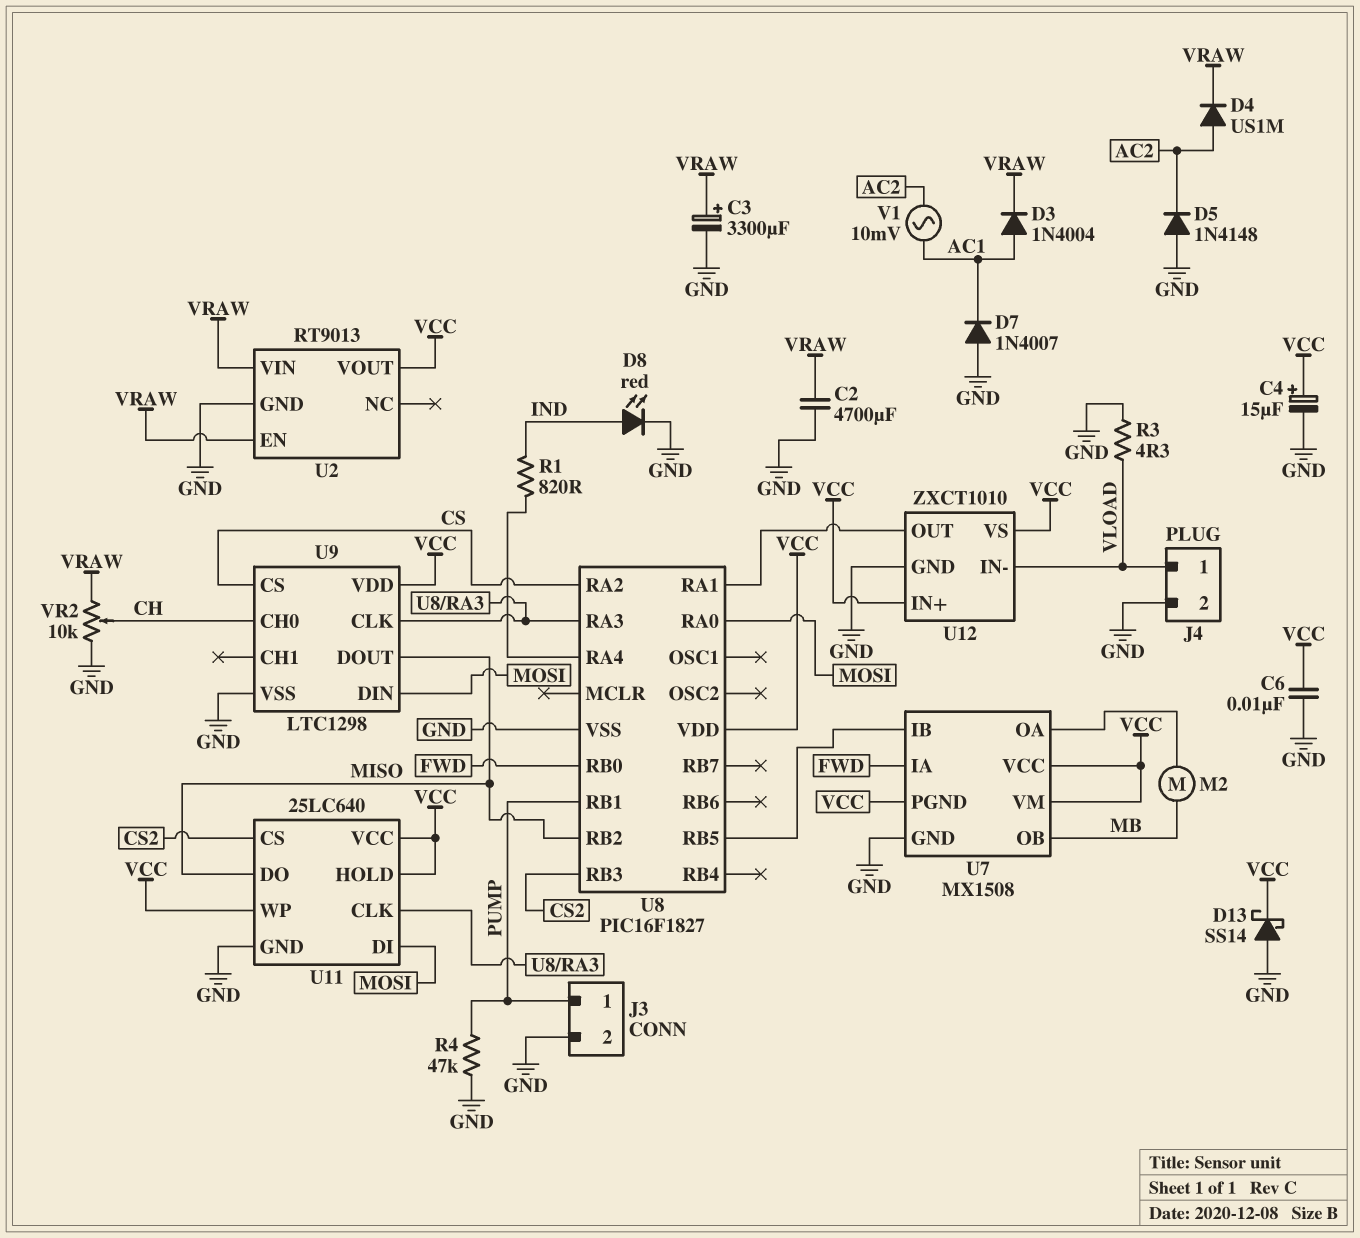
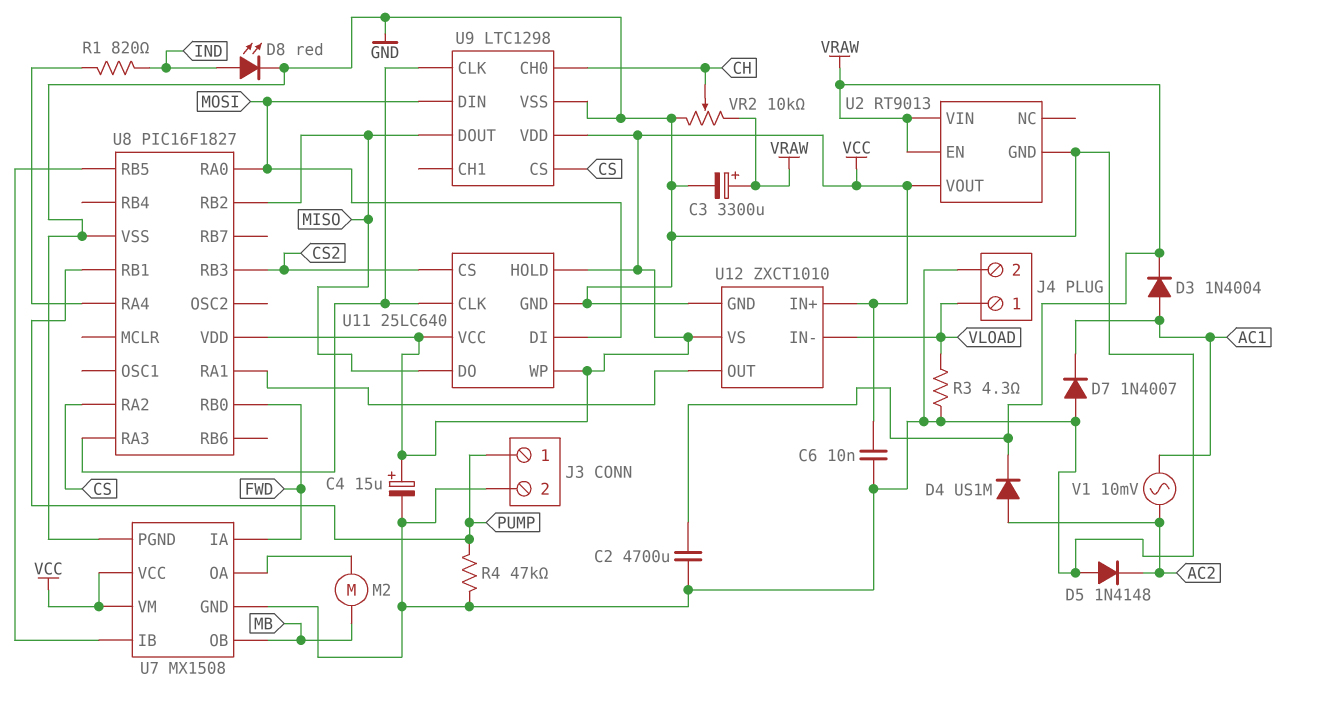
D13: schottky SS14 (A GND, K VCC) -> none
U7 pin PGND: VCC -> GND

